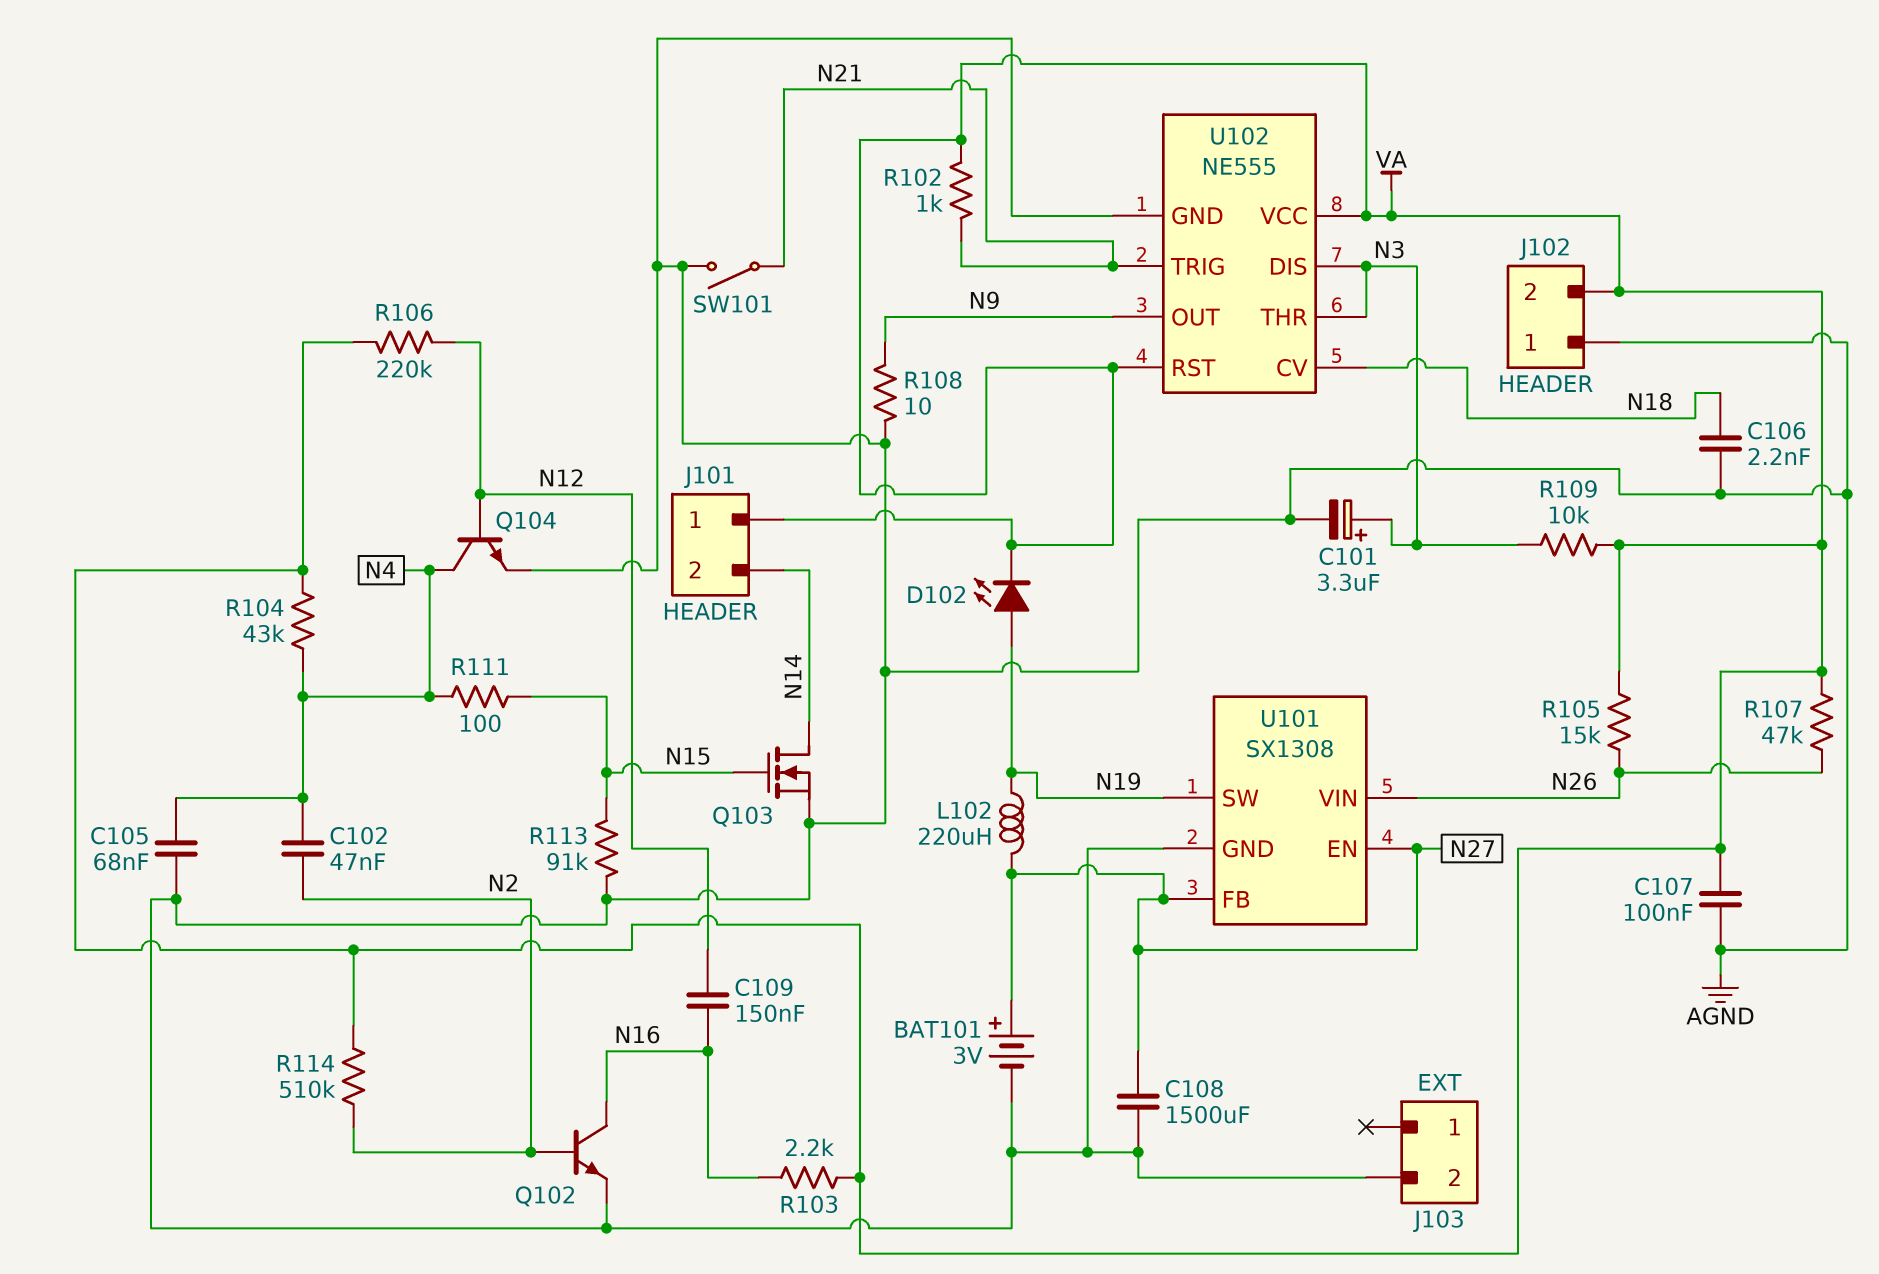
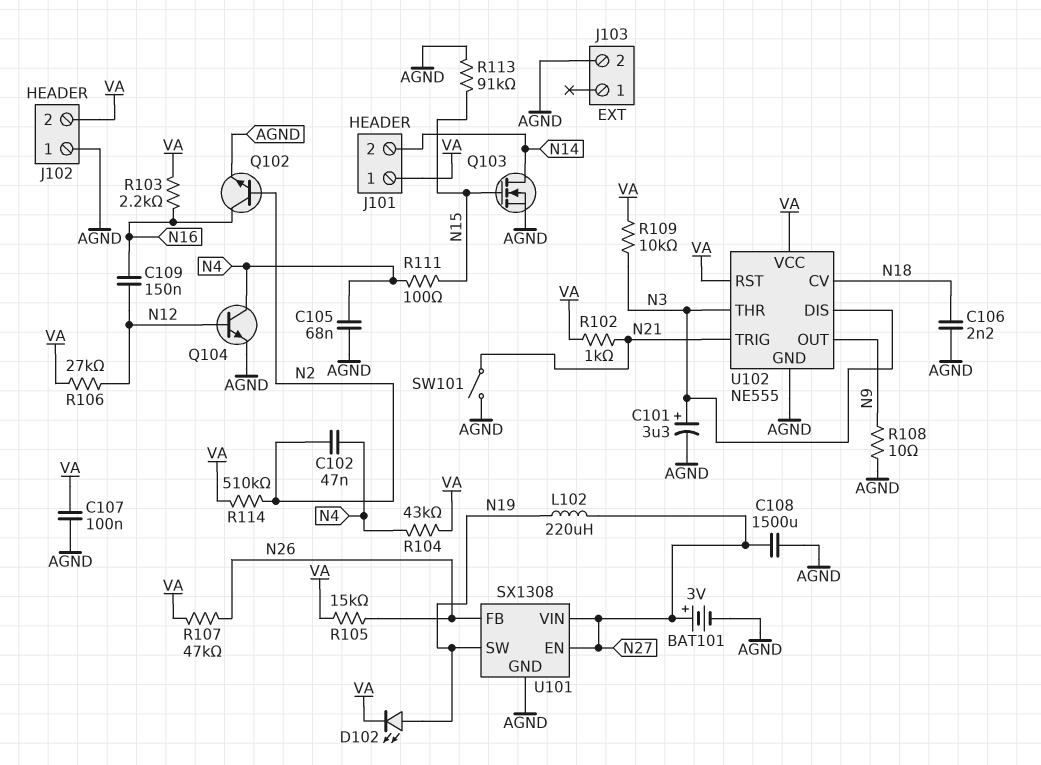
R106: 220k (N12, VA) -> 27k (N12, VA)
U101 pin FB: N27 -> N26
U101 pin VIN: N26 -> N27

